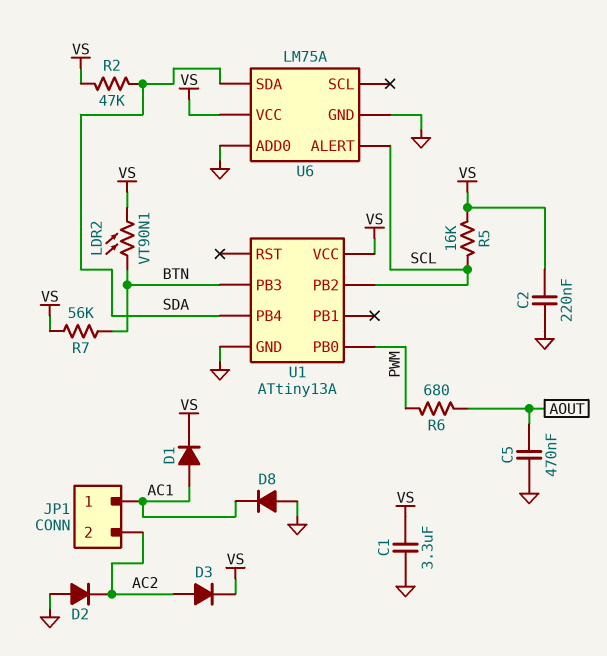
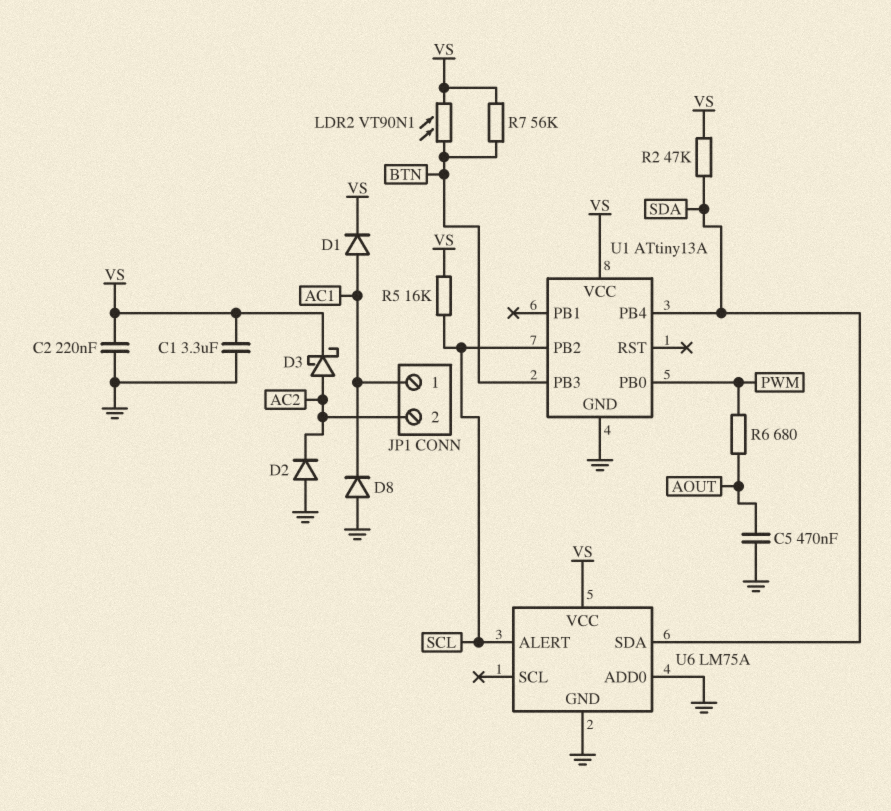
D3: diode (A AC2, K VS) -> schottky (A AC2, K VS)

